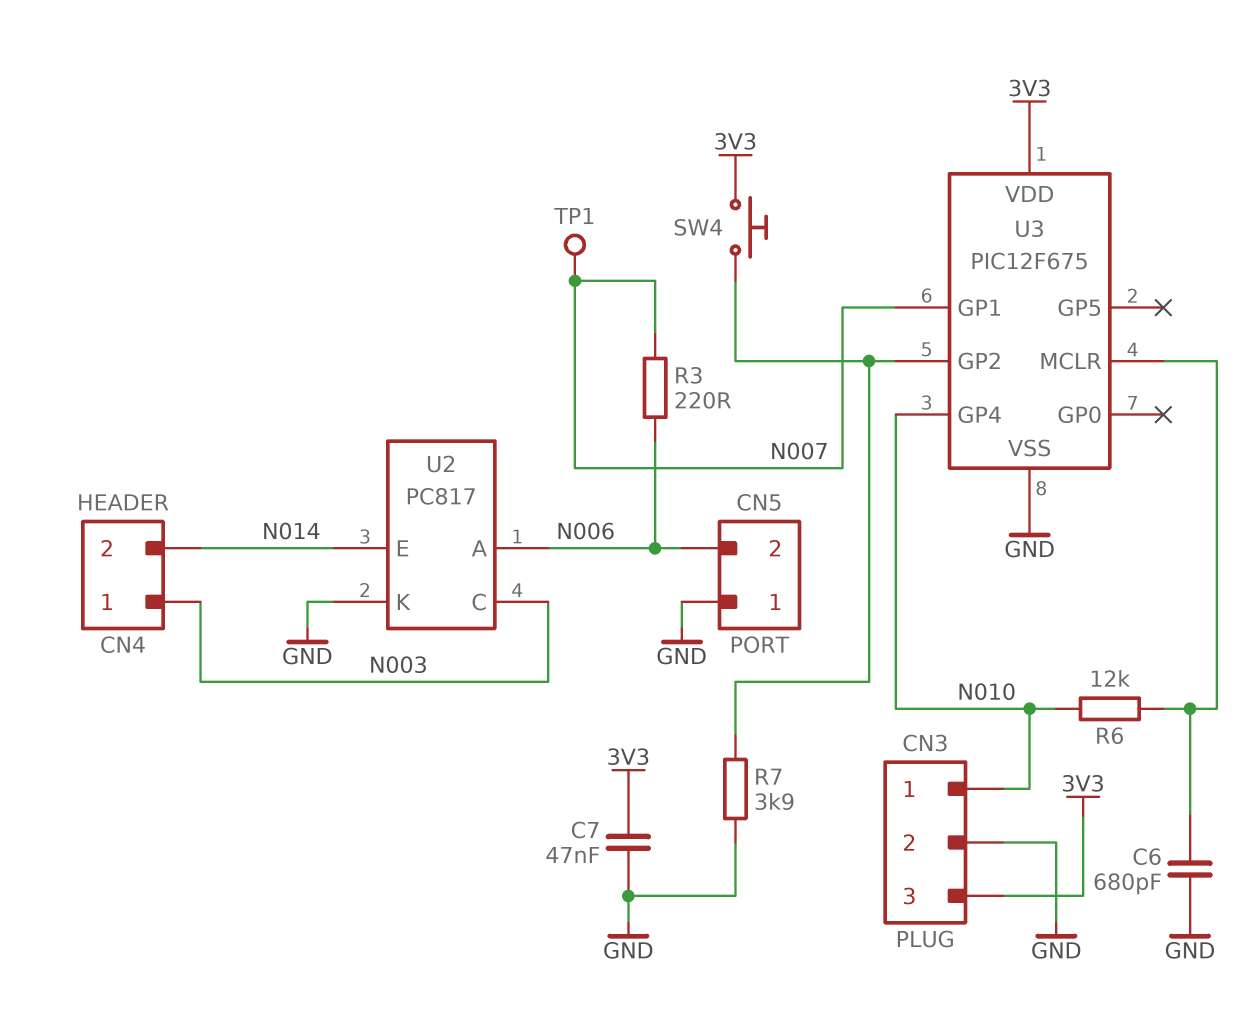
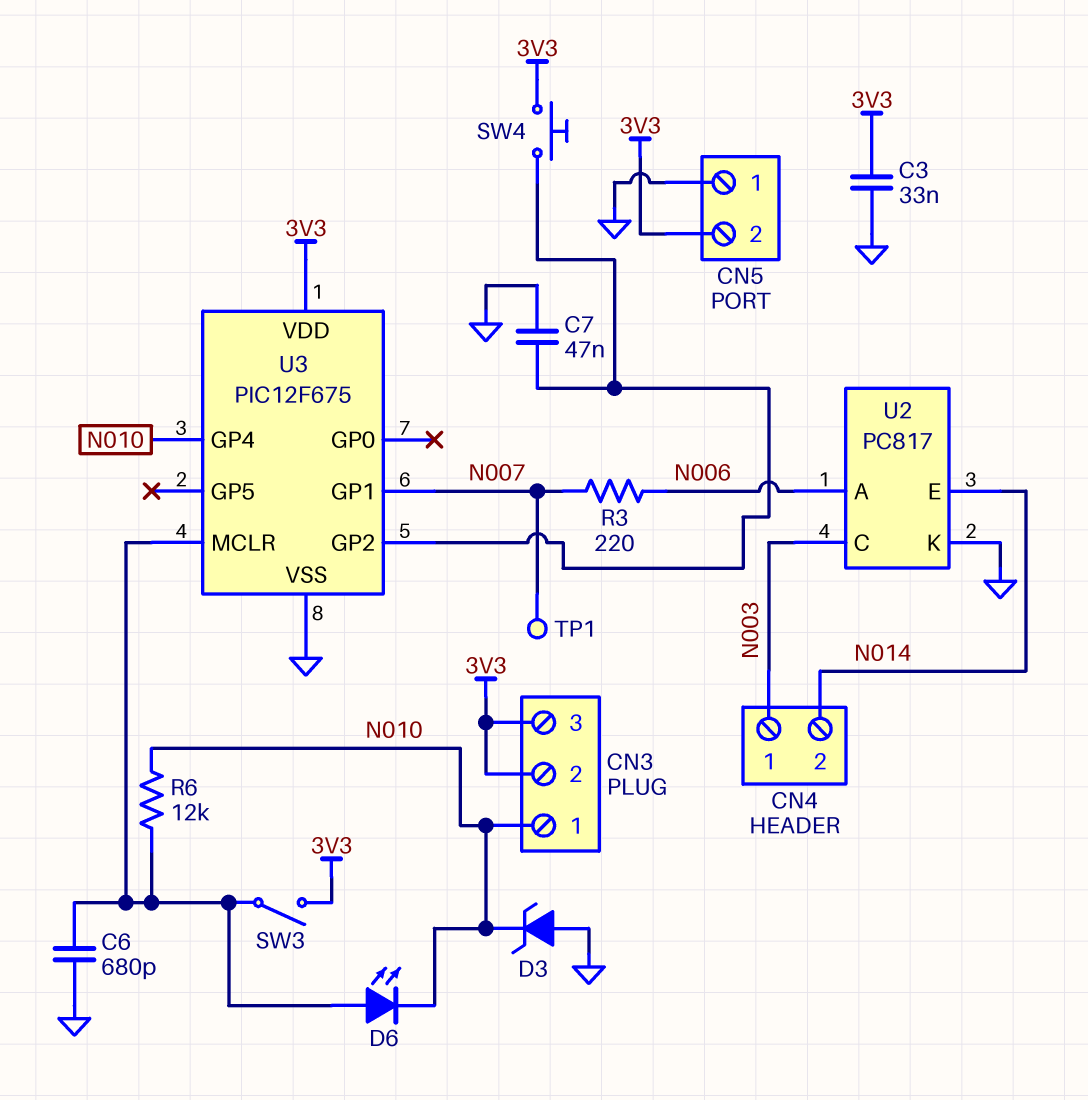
C3: none -> 33nF (3V3, GND)
C7: 47nF (3V3, GND) -> 47nF (GND, U3/GP2)
CN3 pin 2: GND -> 3V3
CN5 pin 2: N006 -> 3V3
D3: none -> zener (A GND, K N010)
D6: none -> LED (A U3/MCLR, K N010)
R7: 3.9k (GND, U3/GP2) -> none
SW3: none -> switch (3V3, U3/MCLR)

